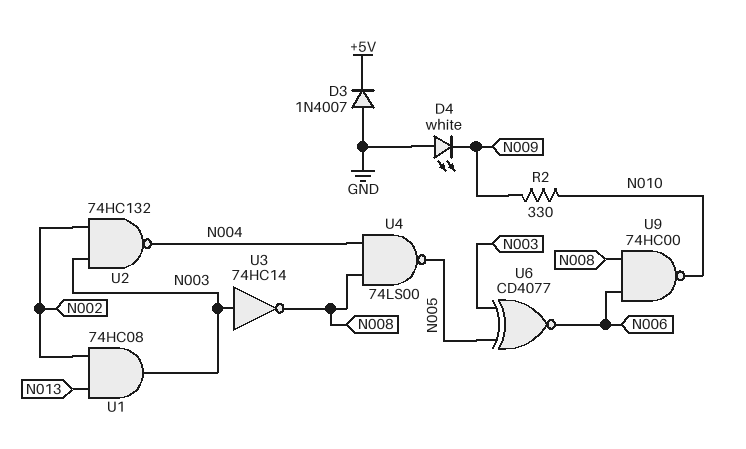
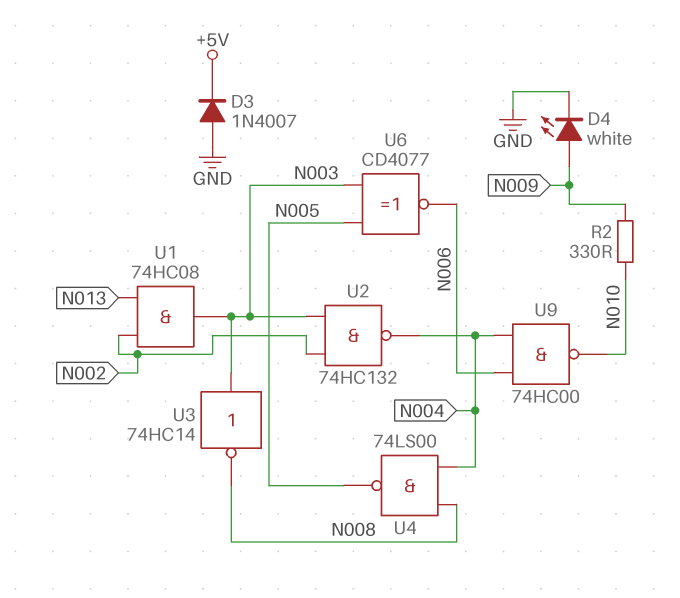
D4: LED white (A GND, K N009) -> LED white (A N009, K GND)
U9: NAND 74HC00 (in N006, in N008, out N010) -> NAND 74HC00 (in N004, in N006, out N010)

